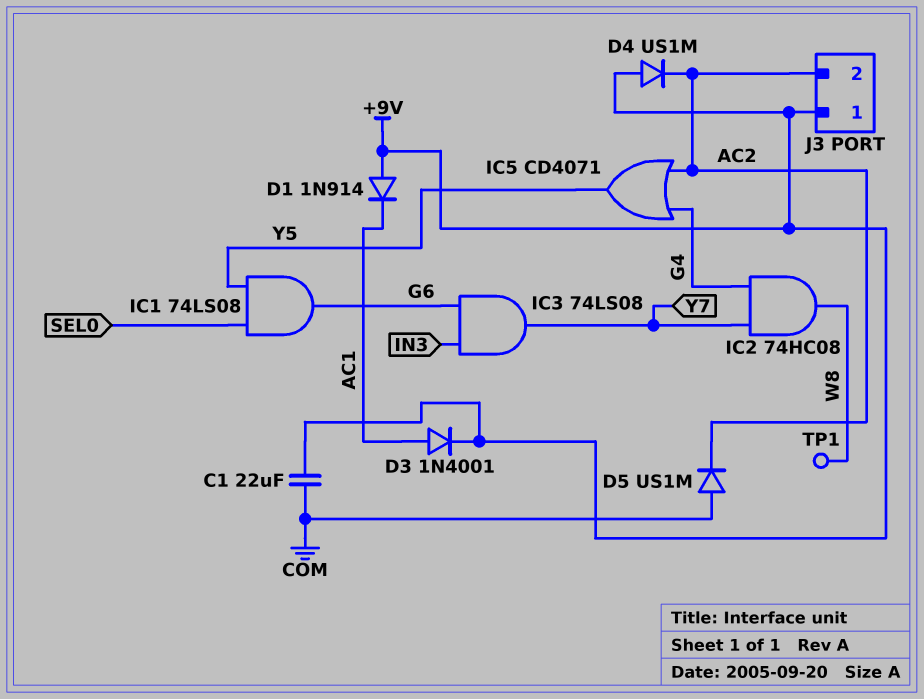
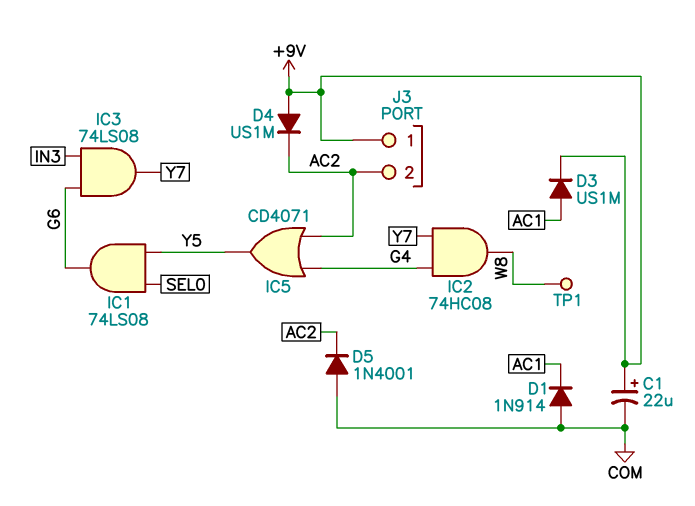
C1: 22uF (+9V, COM) -> 22uF (plus +9V, minus COM)
D1: diode 1N914 (A +9V, K AC1) -> diode 1N914 (A COM, K AC1)
D3: diode 1N4001 (A AC1, K +9V) -> diode US1M (A AC1, K +9V)
D5: diode US1M (A COM, K AC2) -> diode 1N4001 (A COM, K AC2)

